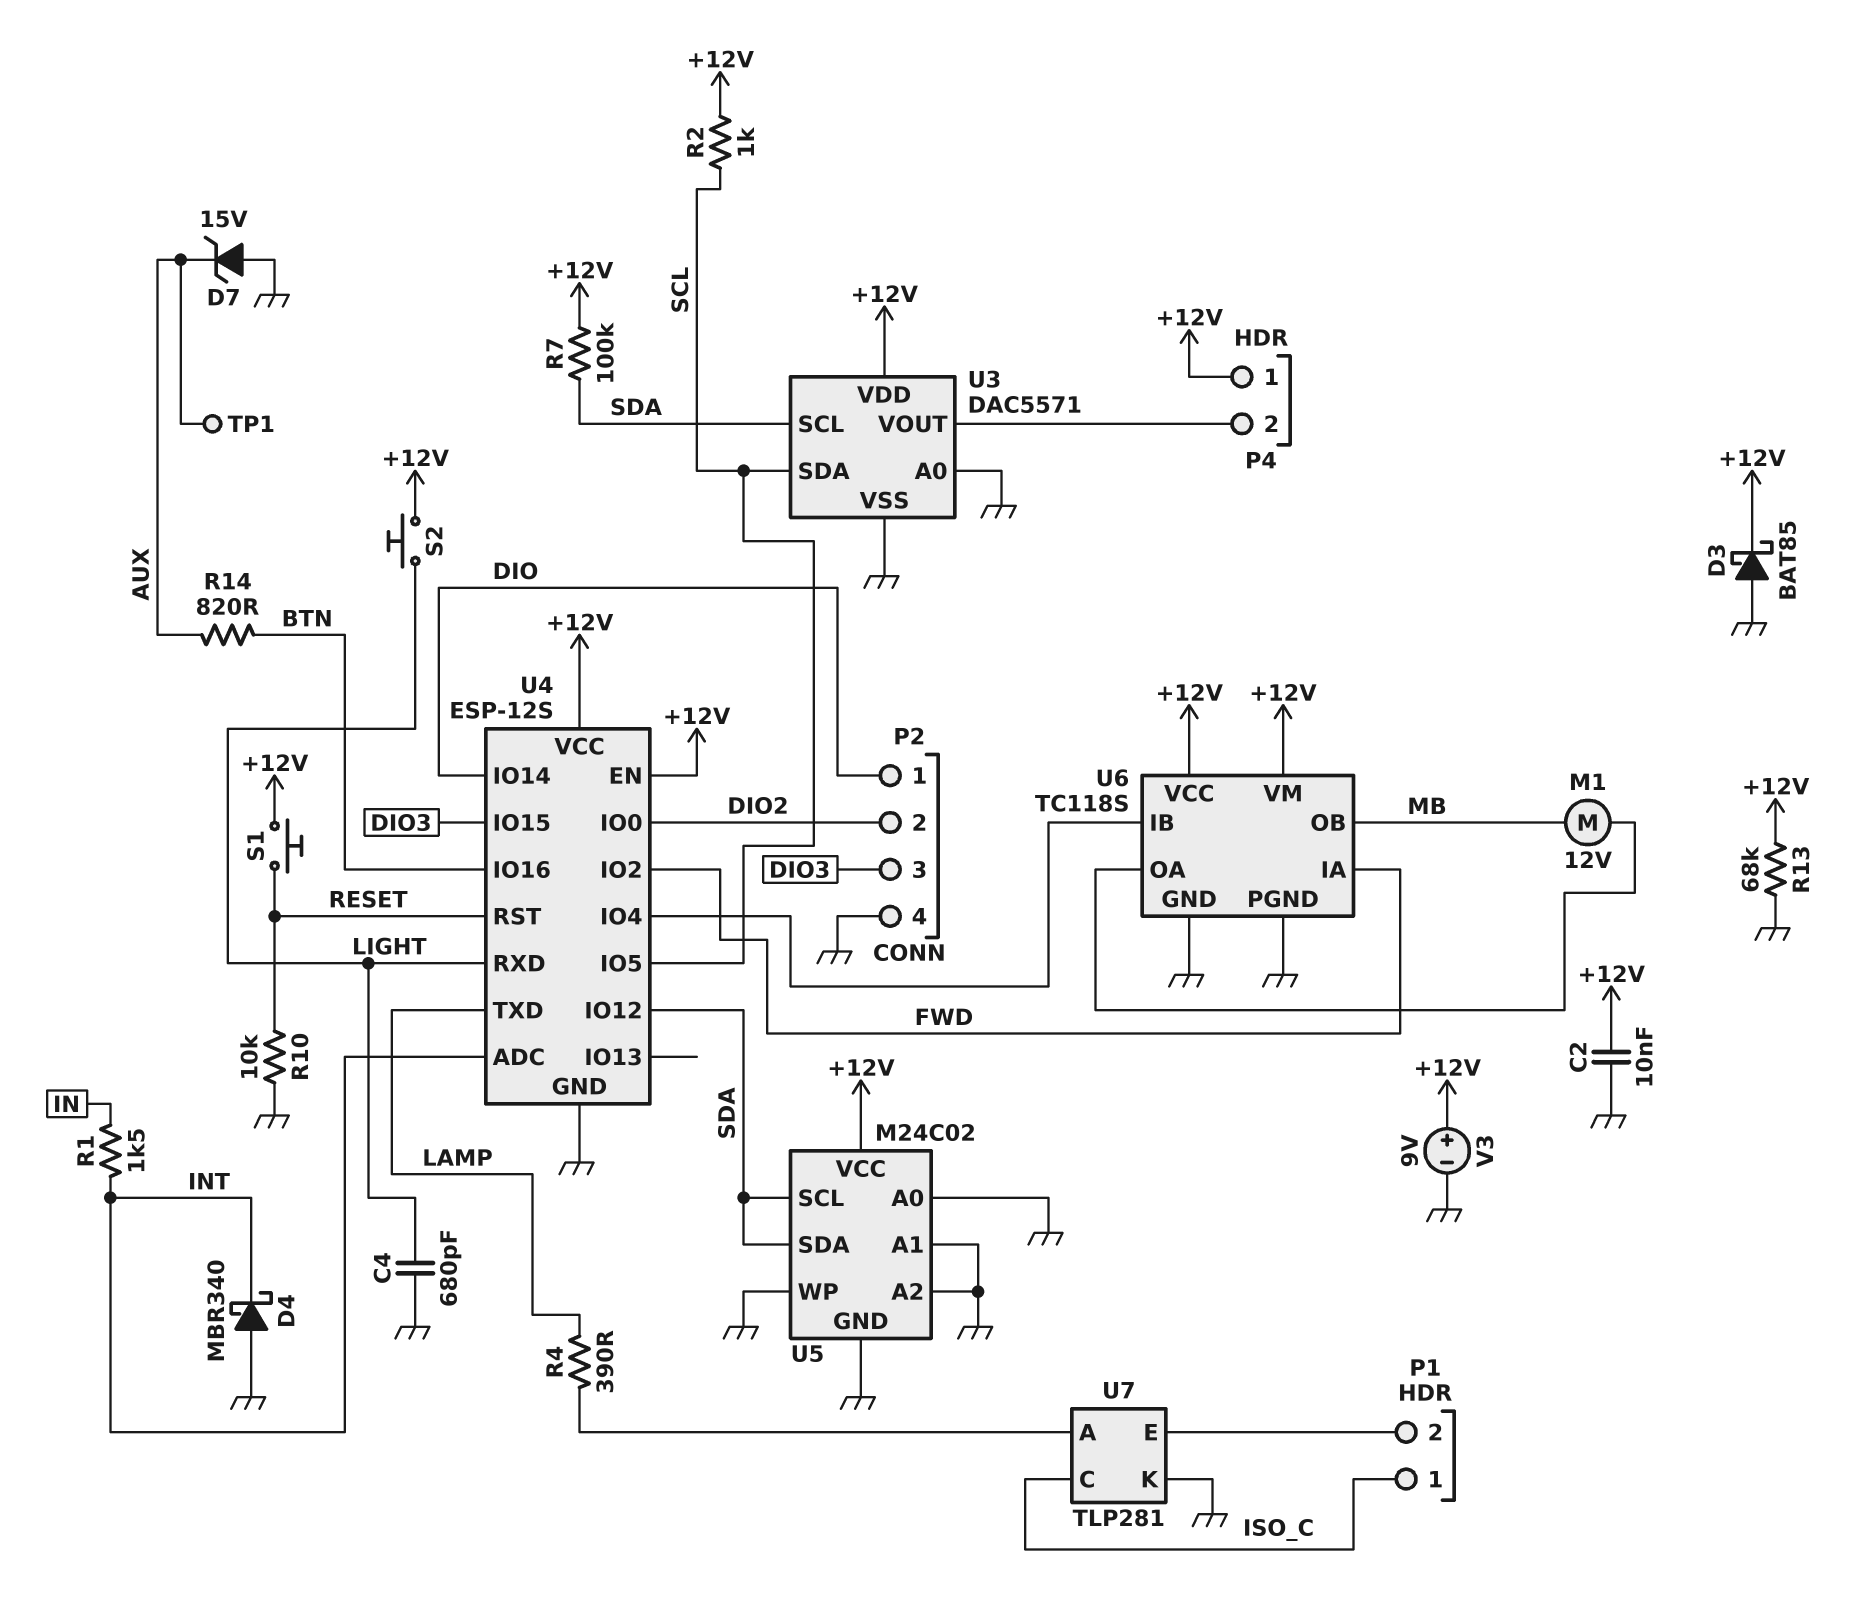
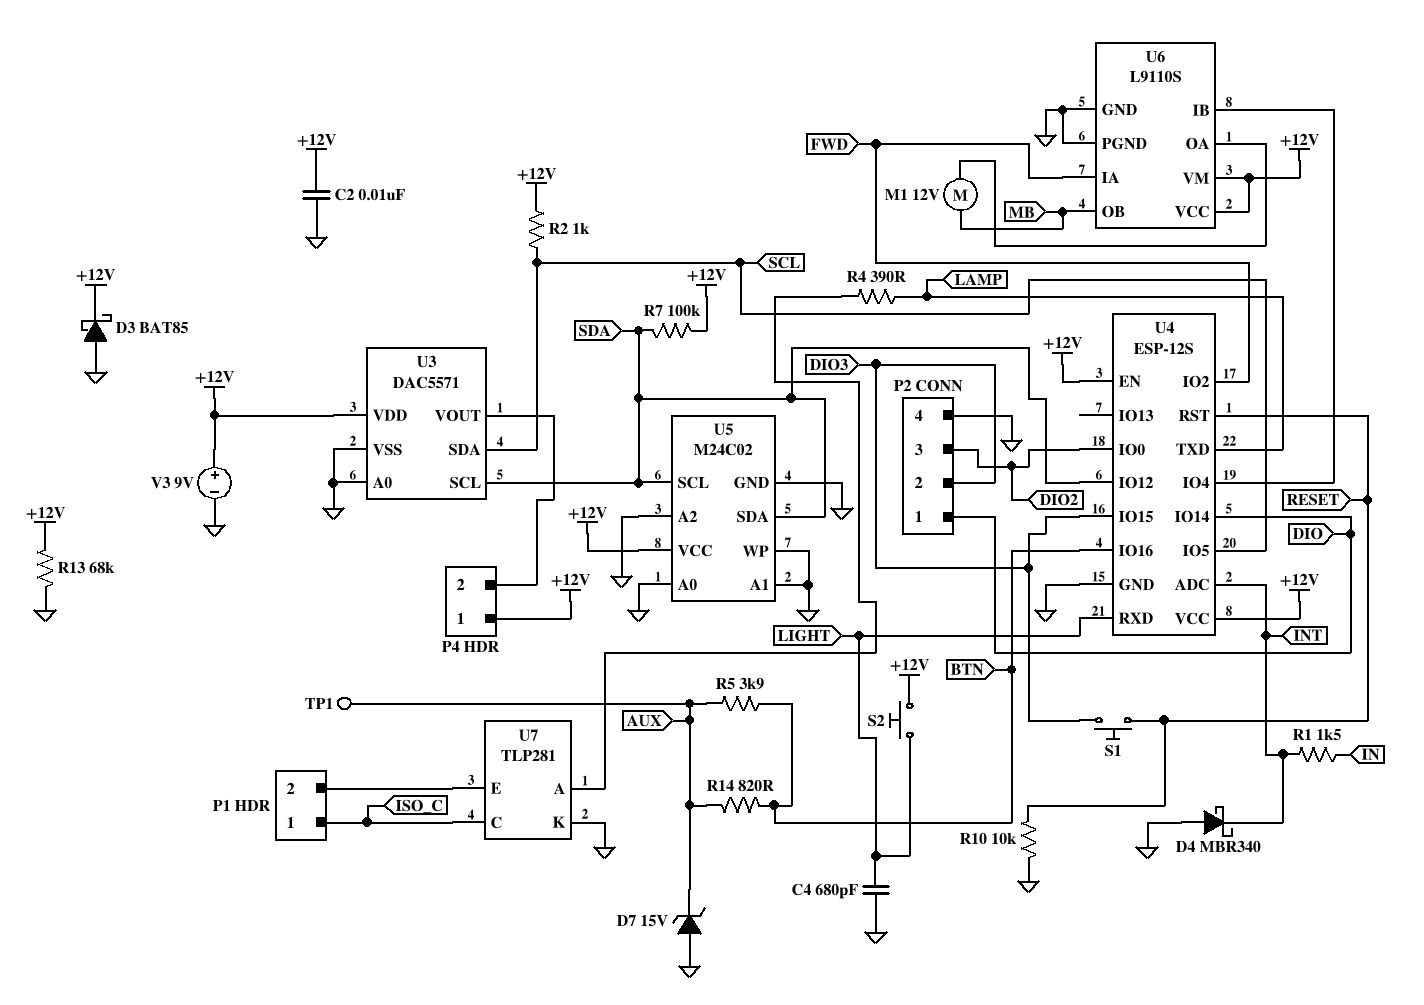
P2 pin 2: DIO2 -> DIO3
P2 pin 3: DIO3 -> DIO2
R5: none -> 3.9k (AUX, BTN)
S1: button (+12V, RESET) -> button (DIO3, RESET)
U6: TC118S -> L9110S

